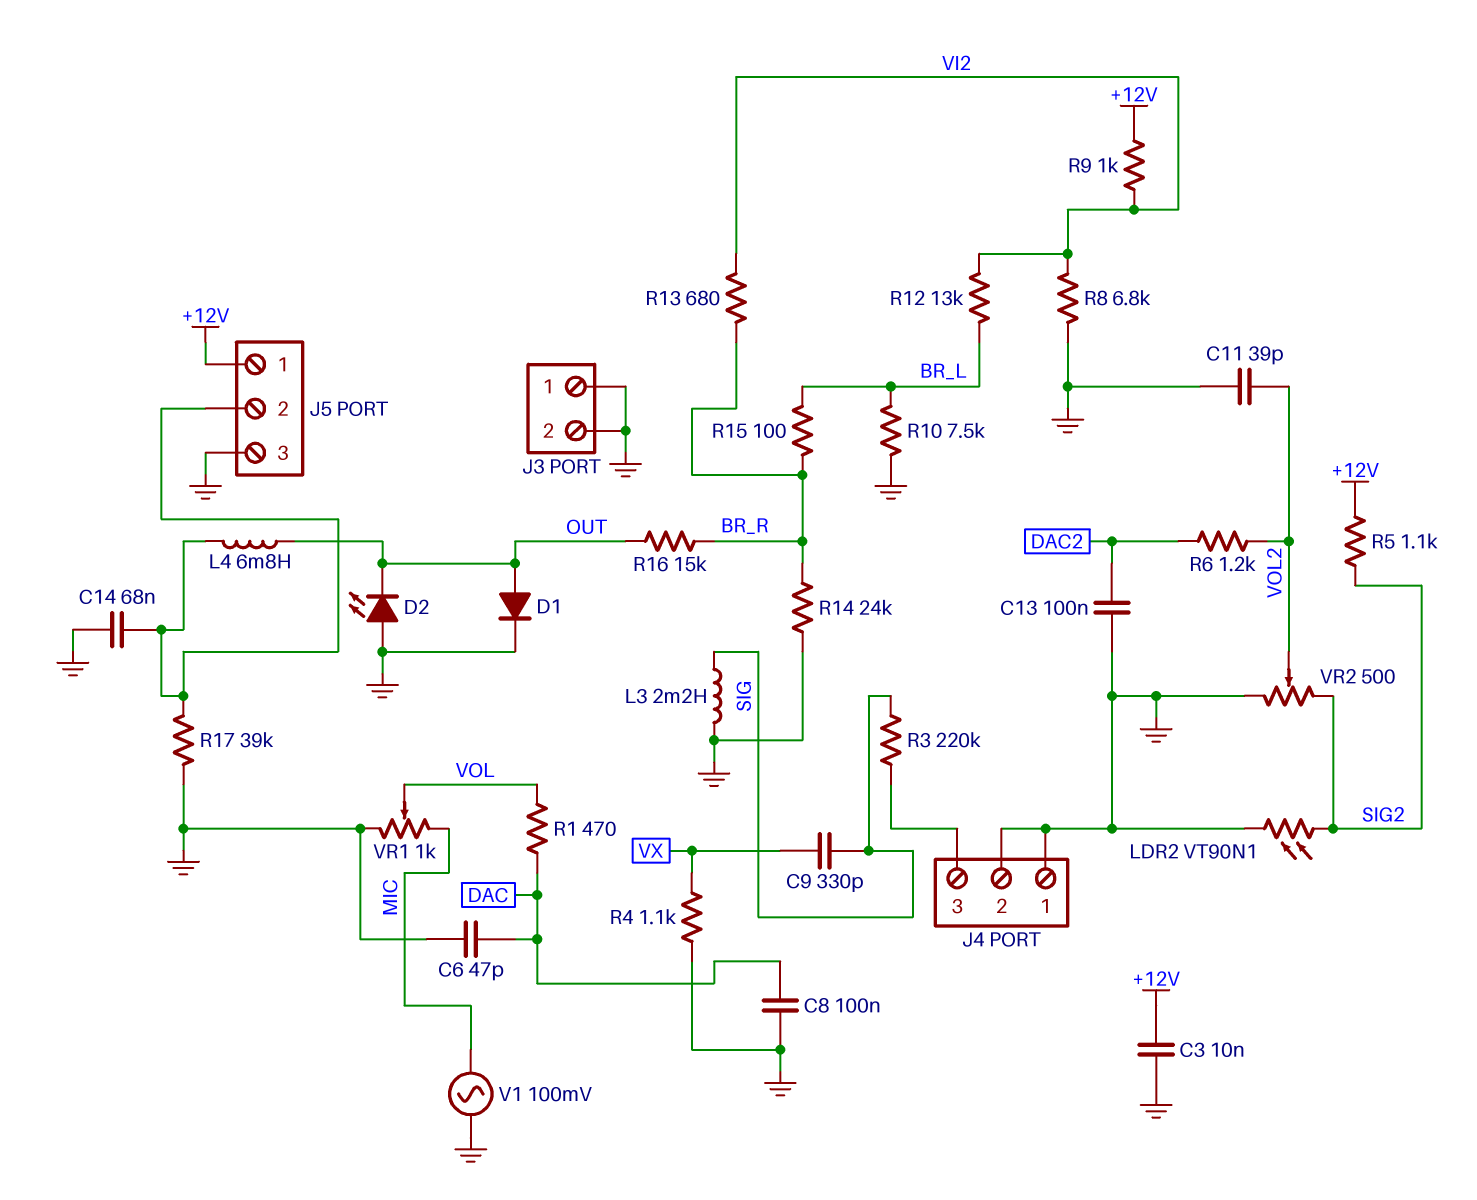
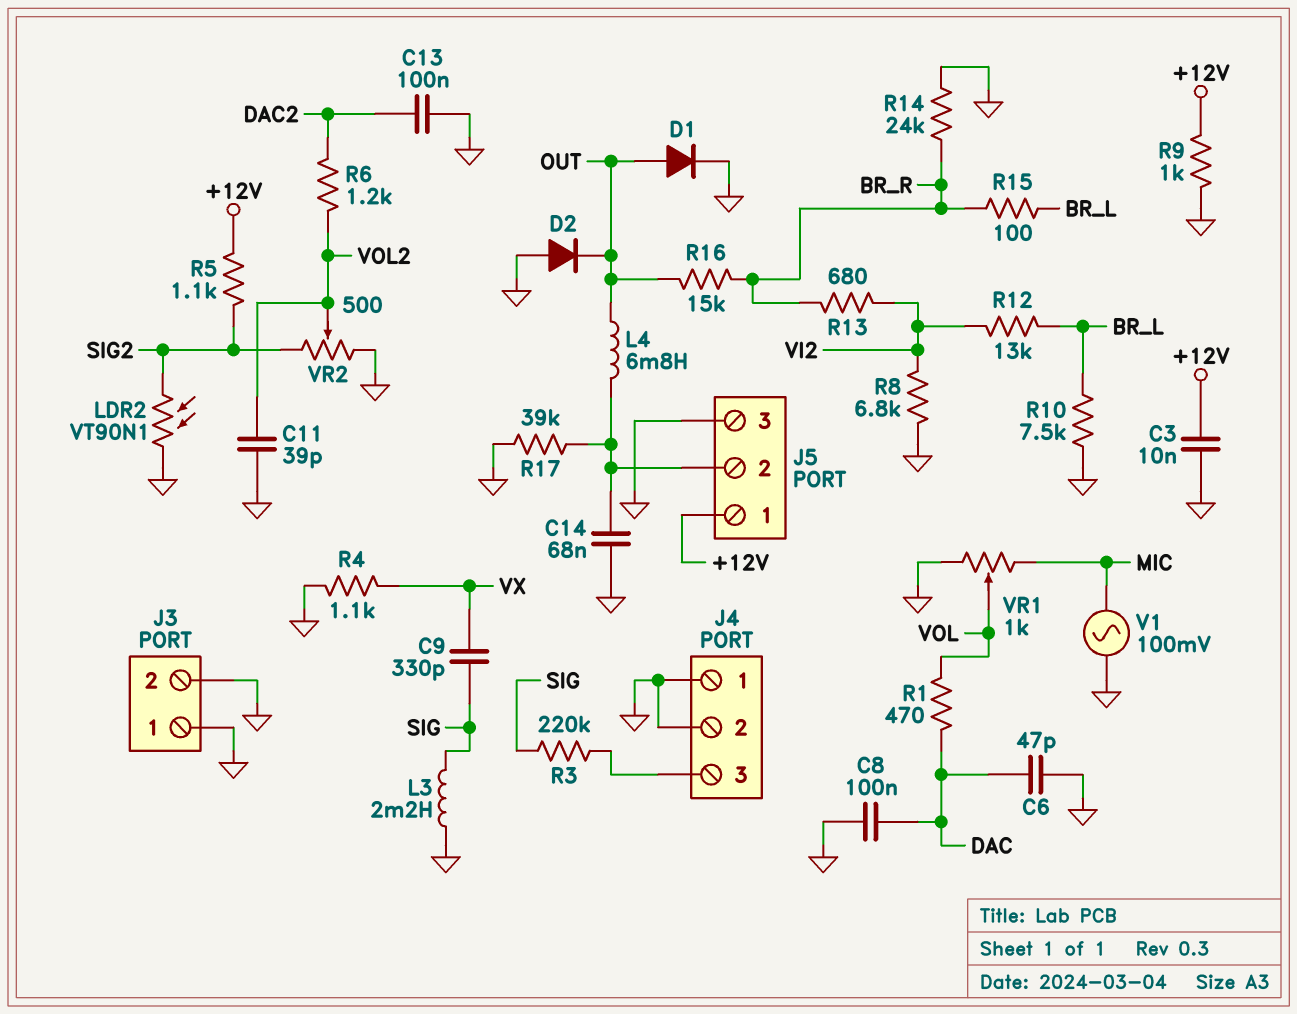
D2: LED (A GND, K OUT) -> diode (A GND, K OUT)
R9: 1k (+12V, VI2) -> 1k (+12V, GND)

